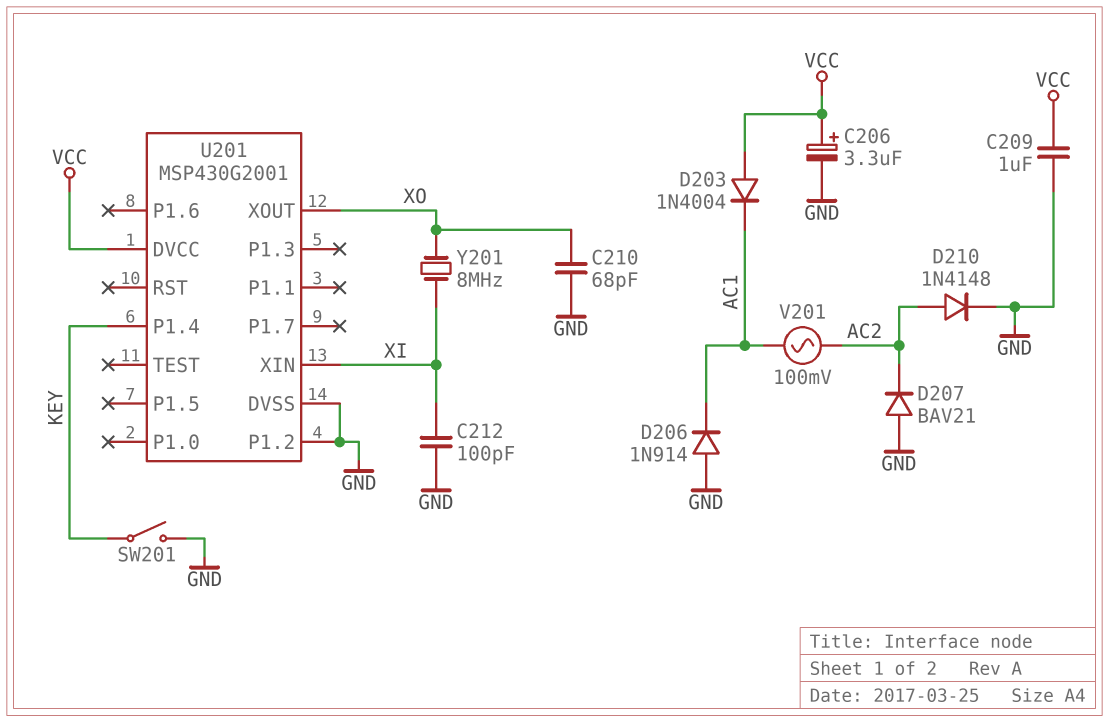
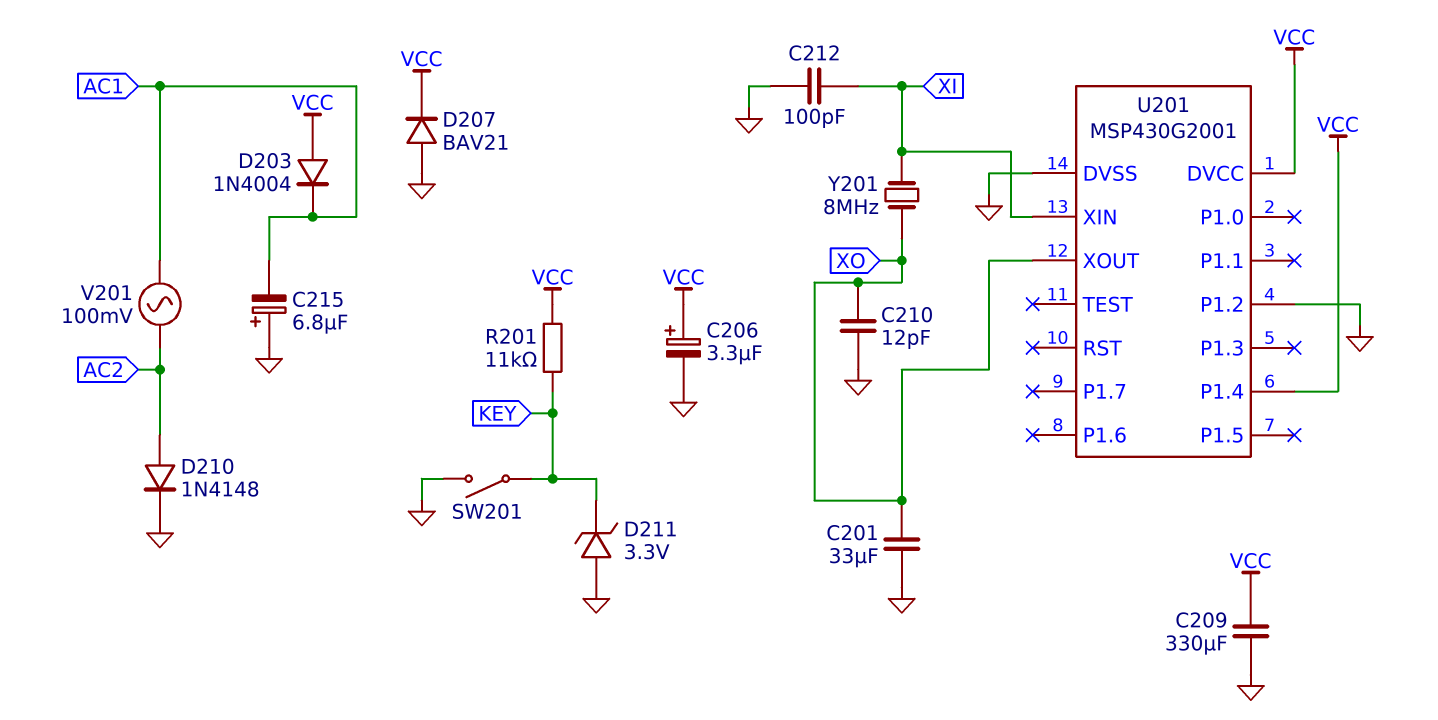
C201: none -> 33uF (GND, XO)
C209: 1uF (GND, VCC) -> 330uF (GND, VCC)
C210: 68pF (GND, XO) -> 12pF (GND, XO)
C215: none -> 6.8uF (plus GND, minus AC1)
D206: diode 1N914 (A GND, K AC1) -> none
D207: diode BAV21 (A GND, K AC2) -> diode BAV21 (A GND, K VCC)
D211: none -> zener 3.3V (A GND, K KEY)
R201: none -> 11k (KEY, VCC)
U201 pin P1.4: KEY -> VCC

